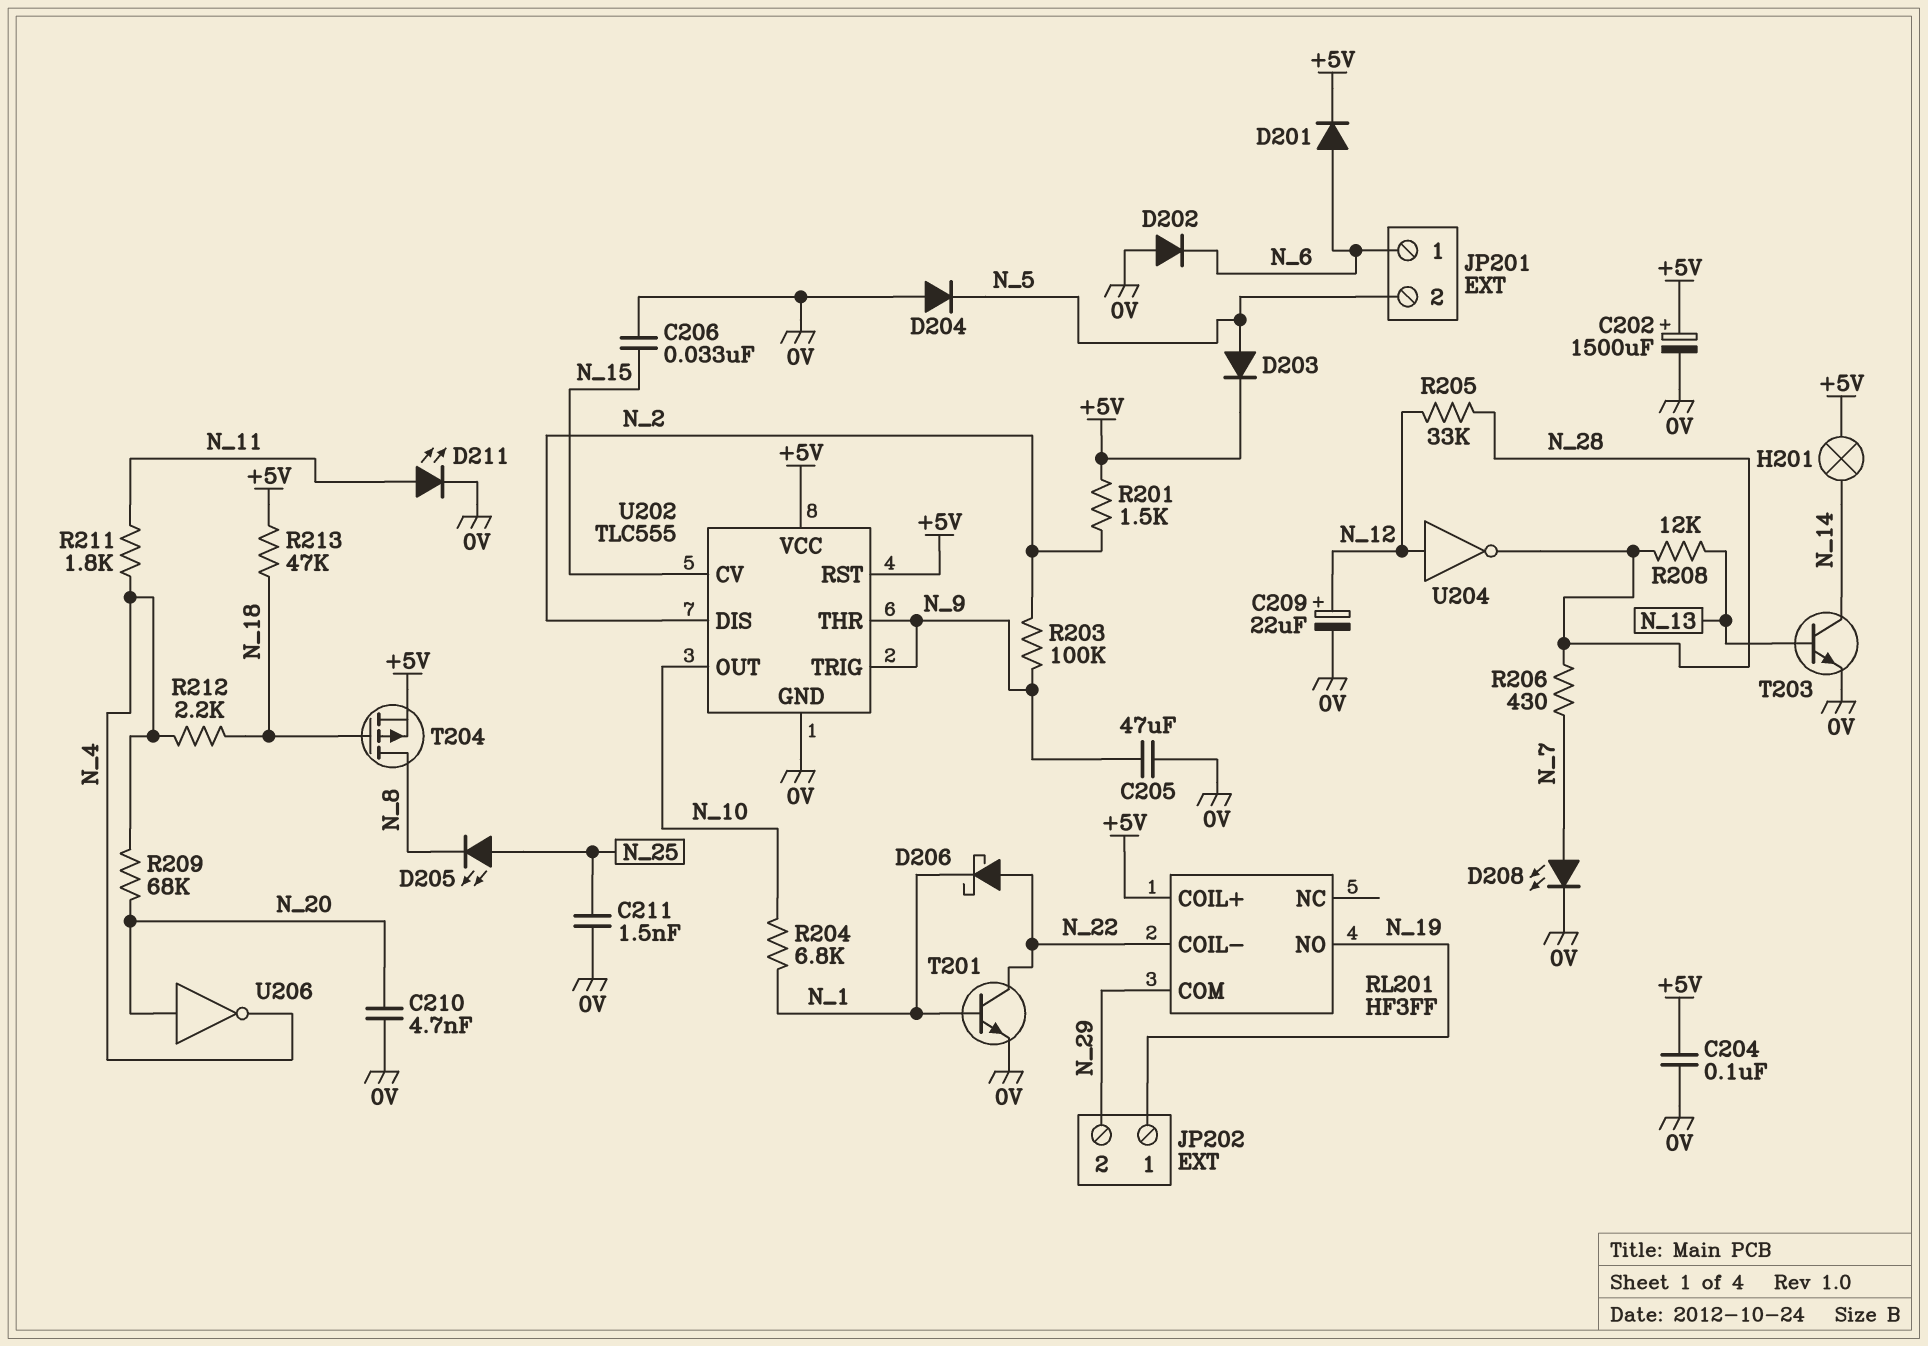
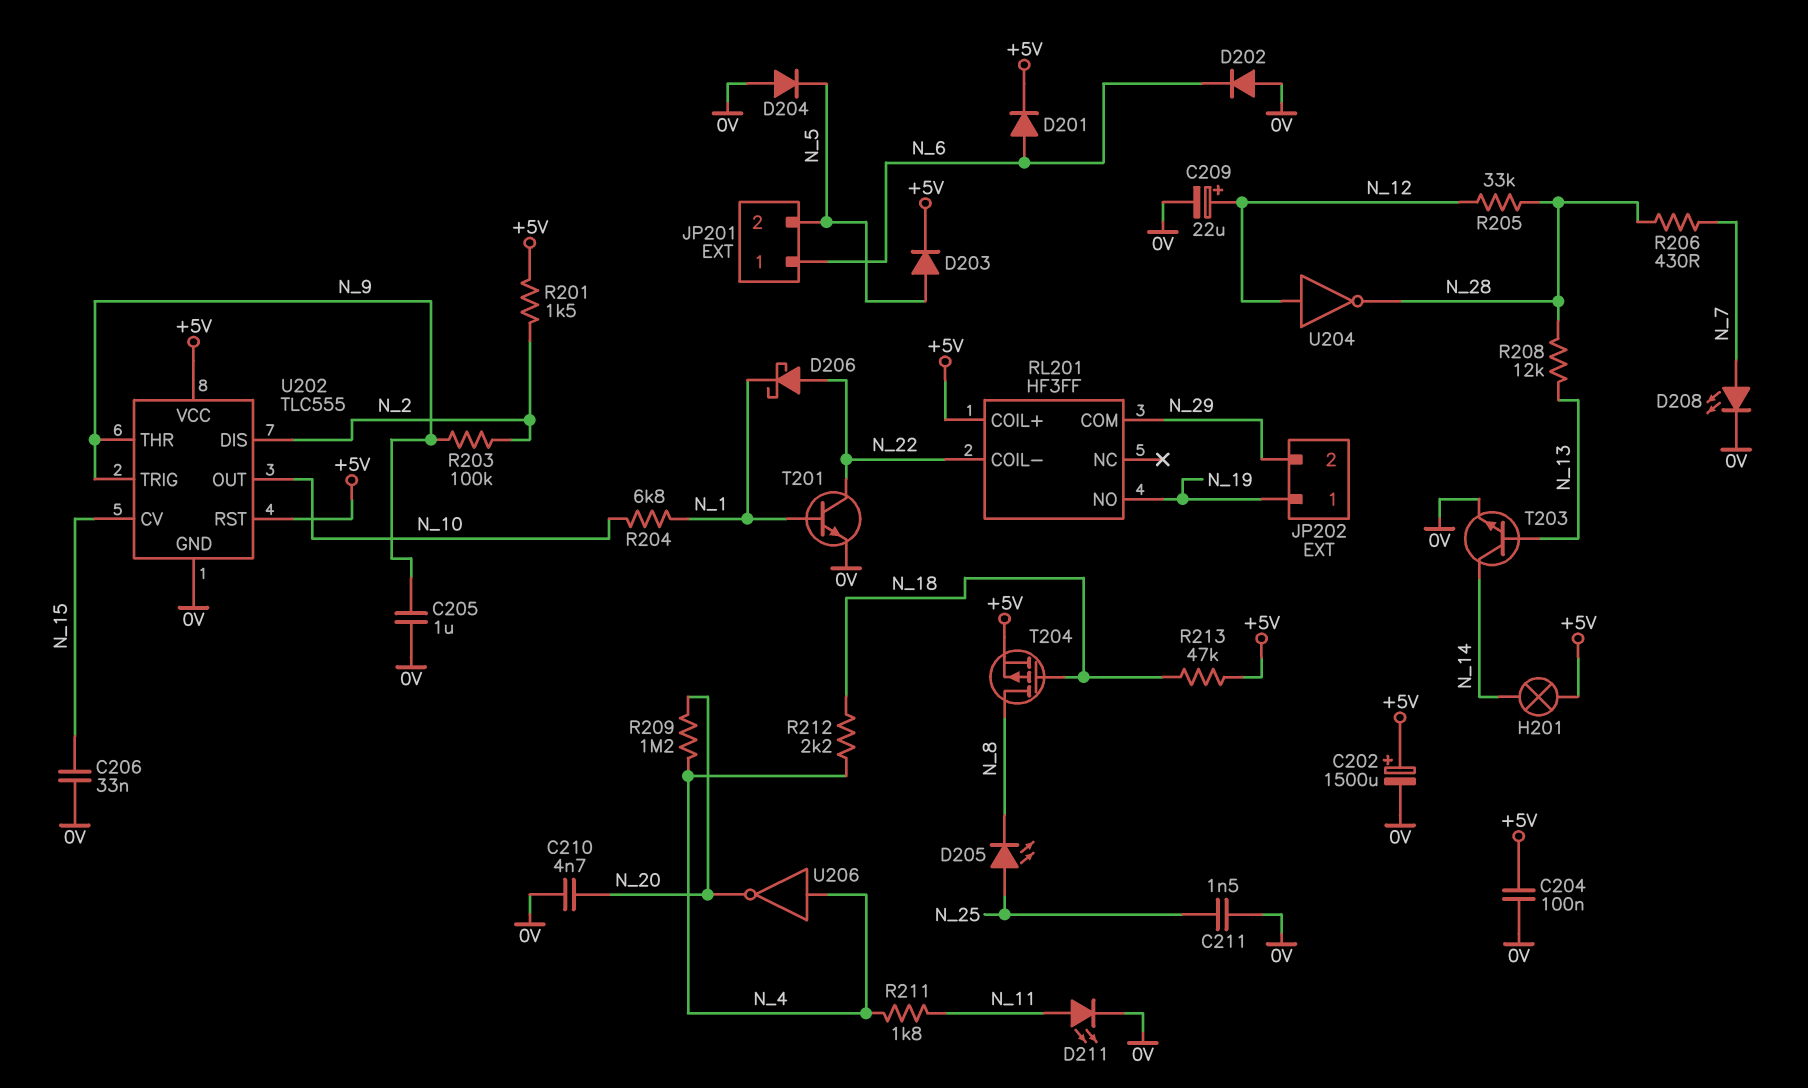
C205: 47uF (0V, N_9) -> 1uF (0V, N_9)
R209: 68k (N_4, N_20) -> 1.2M (N_4, N_20)
U206: NOT (in N_20, out N_4) -> NOT (in N_4, out N_20)

